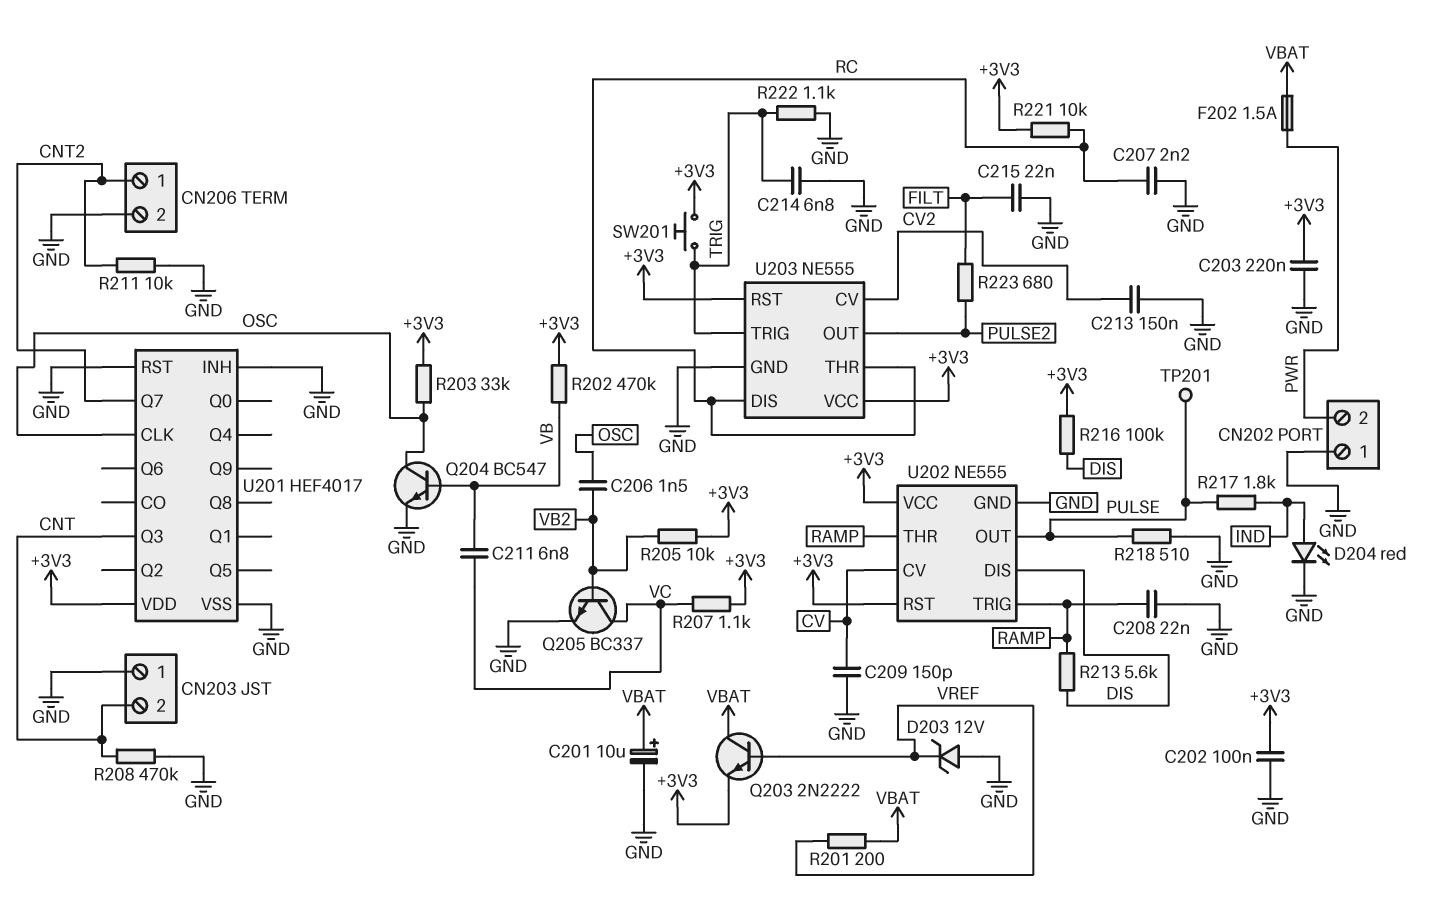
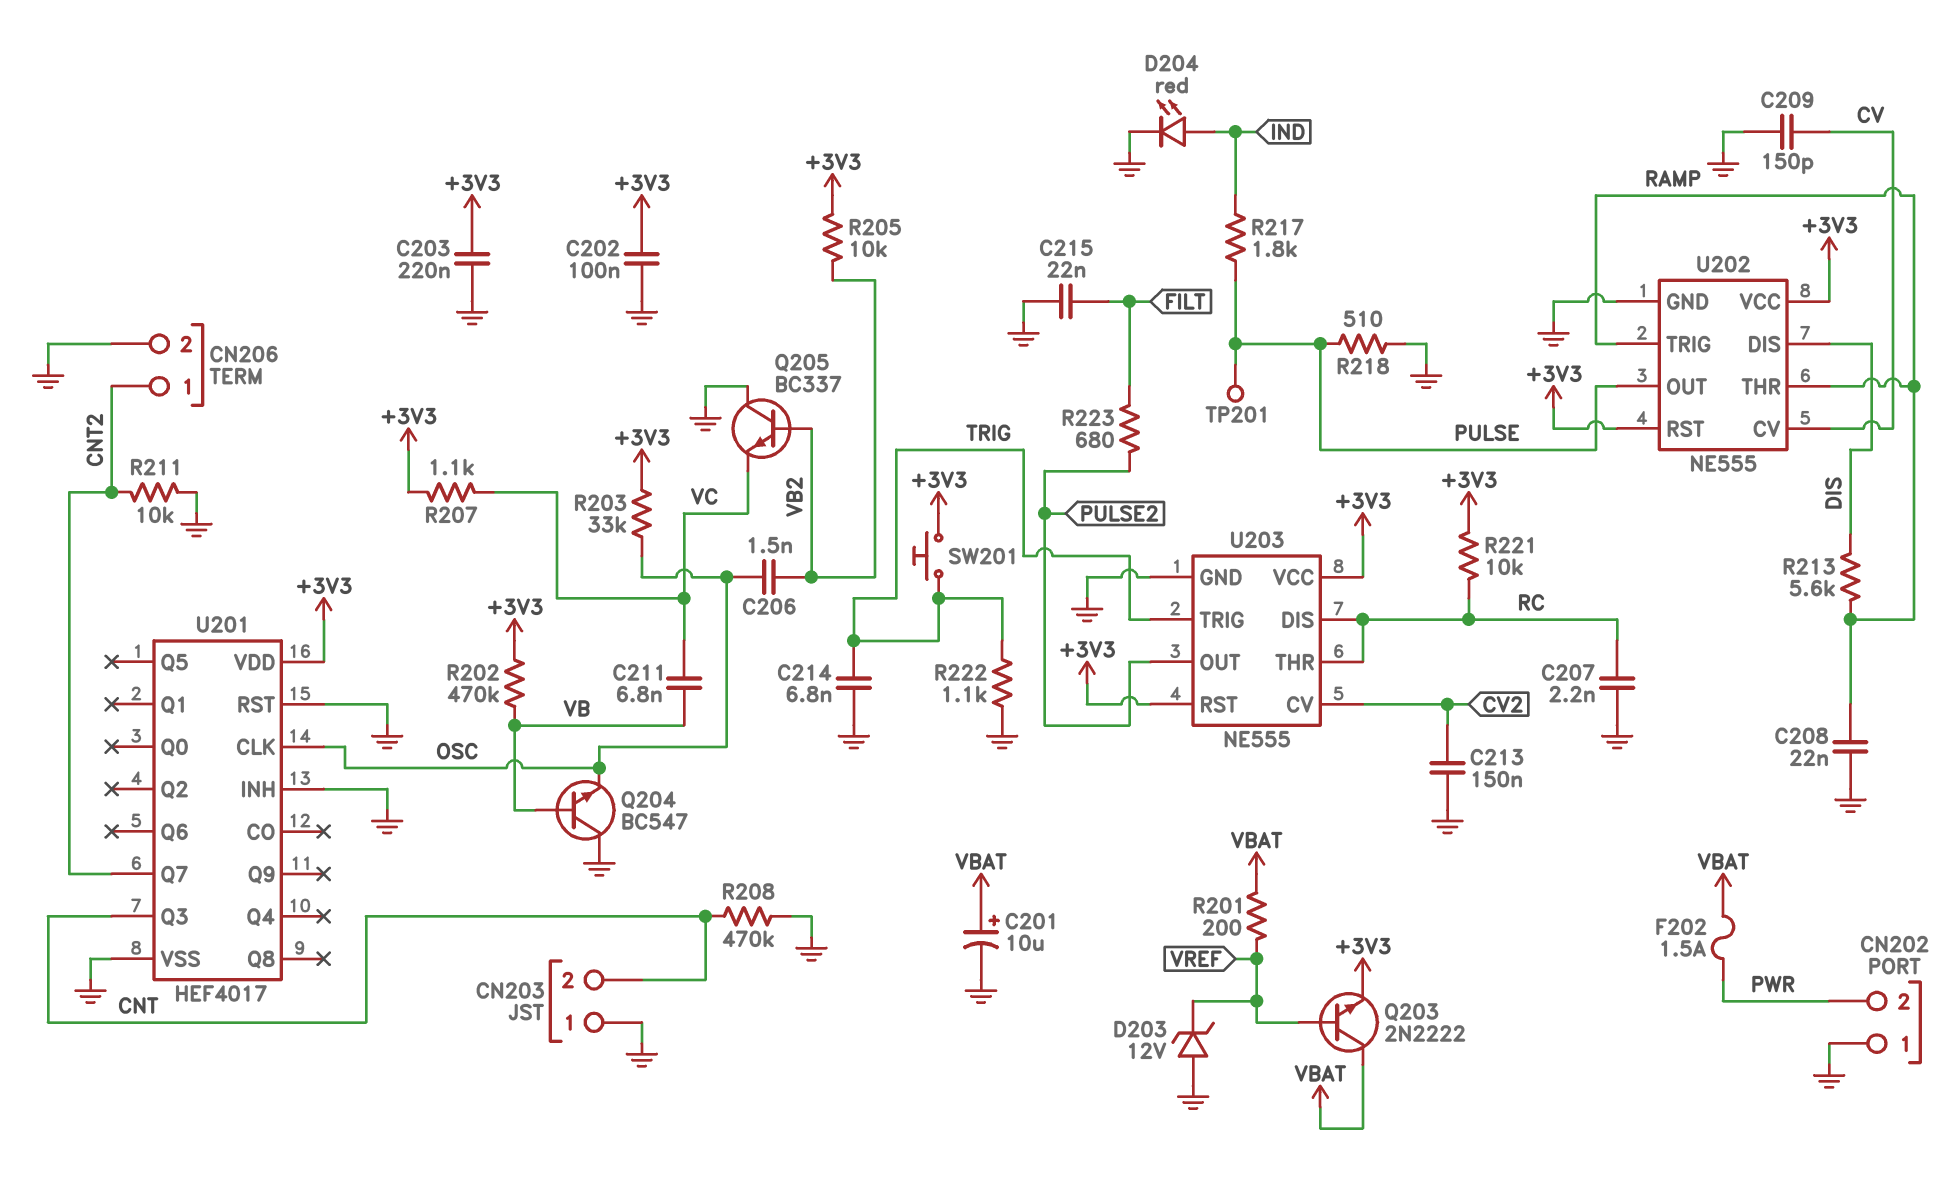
Q204: NPN BC547 (B VB, C OSC, E GND) -> NPN BC547 (B VB, C GND, E OSC)
Q205: NPN BC337 (B VB2, C VC, E GND) -> NPN BC337 (B VB2, C GND, E VC)
R216: 100k (+3V3, DIS) -> none

